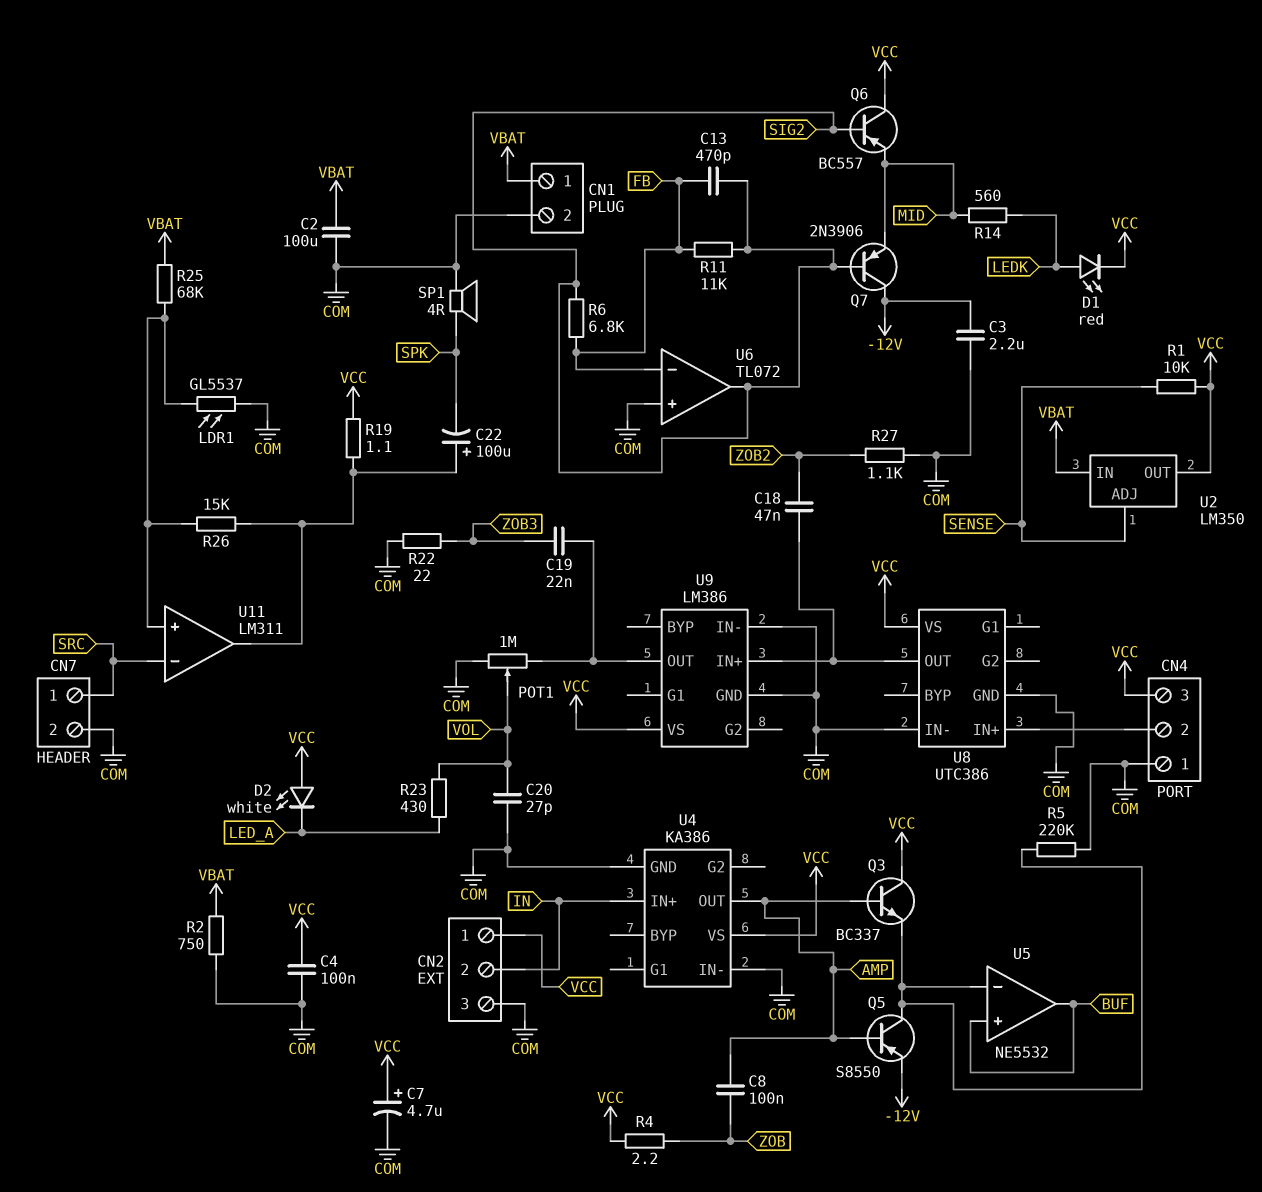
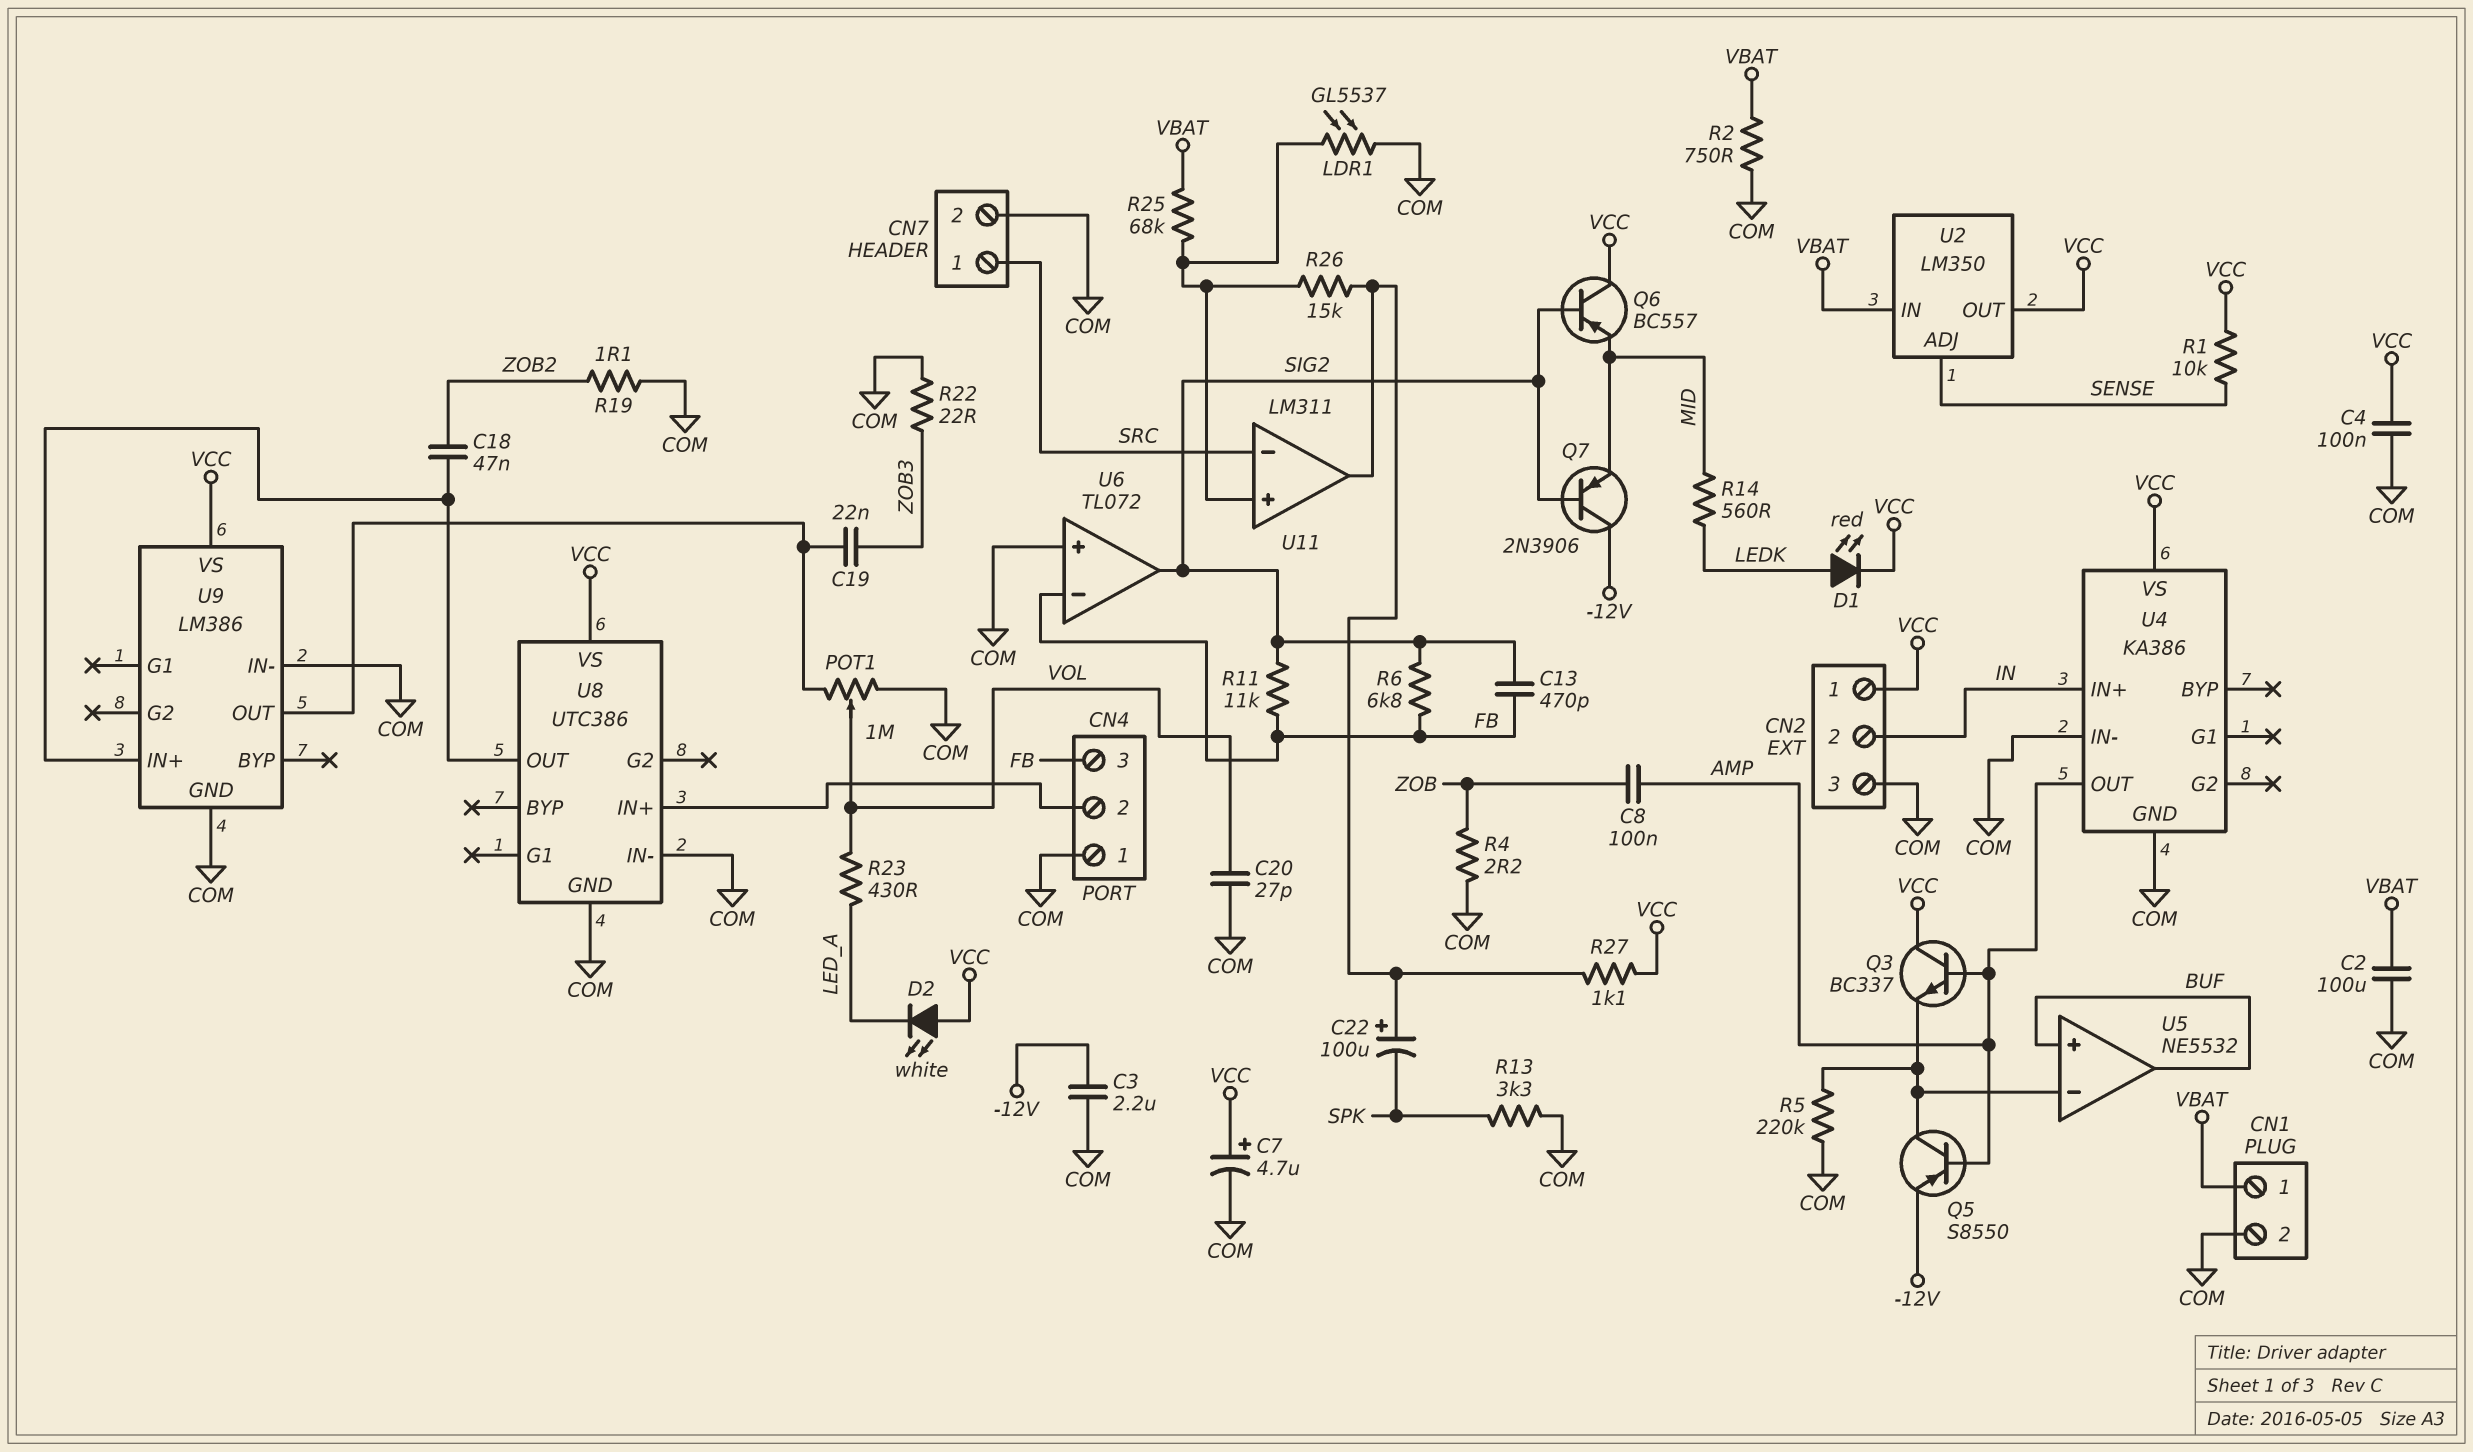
CN4 pin 3: VCC -> FB
R4: 2.2 (VCC, ZOB) -> 2.2 (COM, ZOB)
R13: none -> 3.3k (COM, SPK)
R19: 1.1 (U11/out, VCC) -> 1.1 (COM, ZOB2)
R27: 1.1k (COM, ZOB2) -> 1.1k (U11/out, VCC)
SP1: speaker 4R (COM, SPK) -> none

